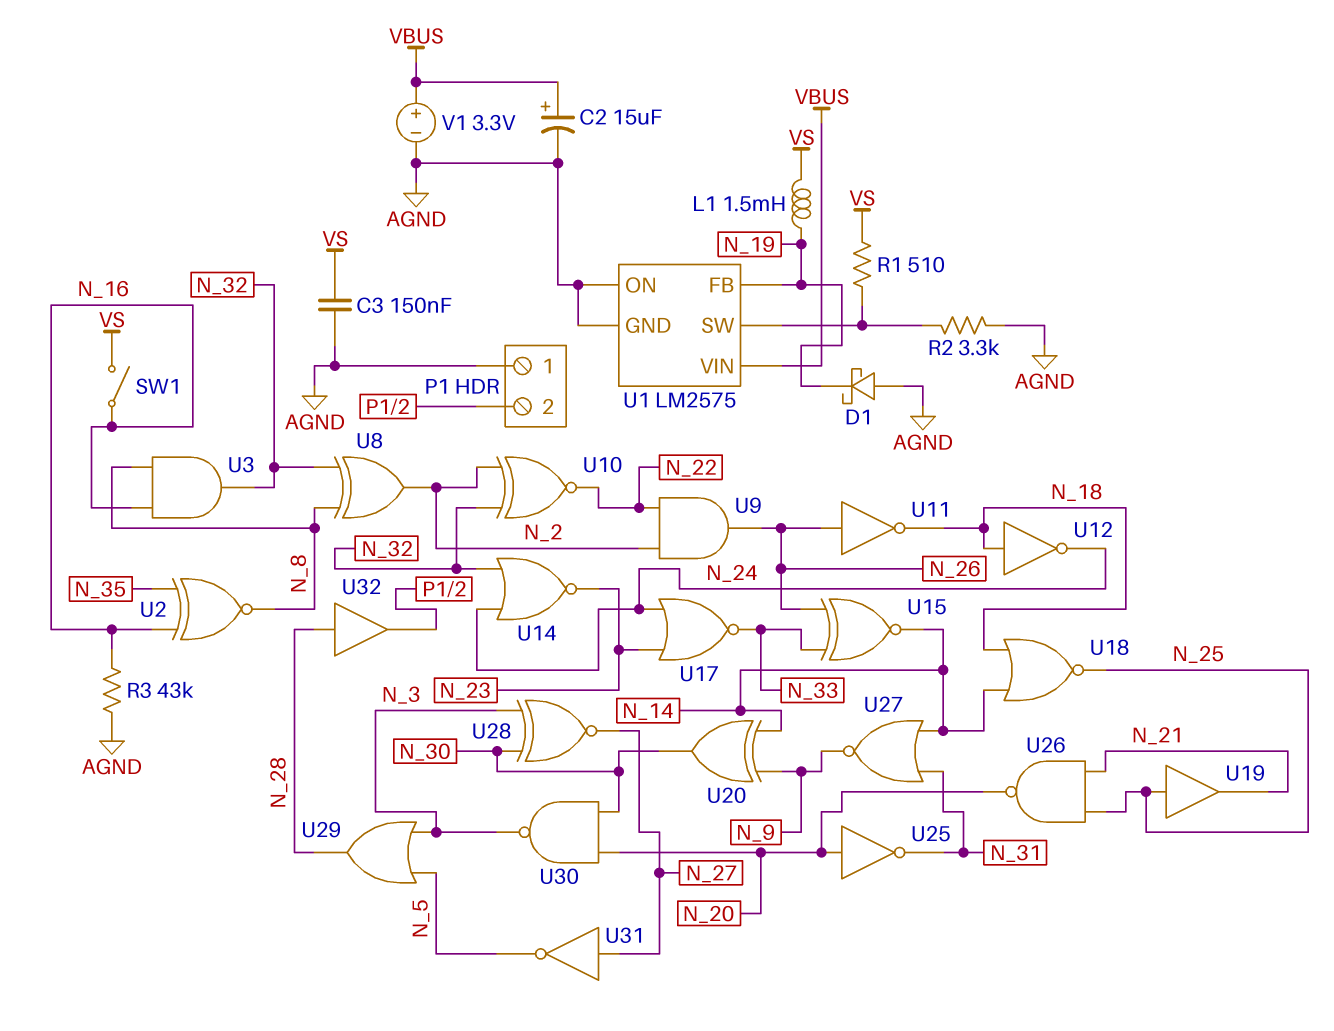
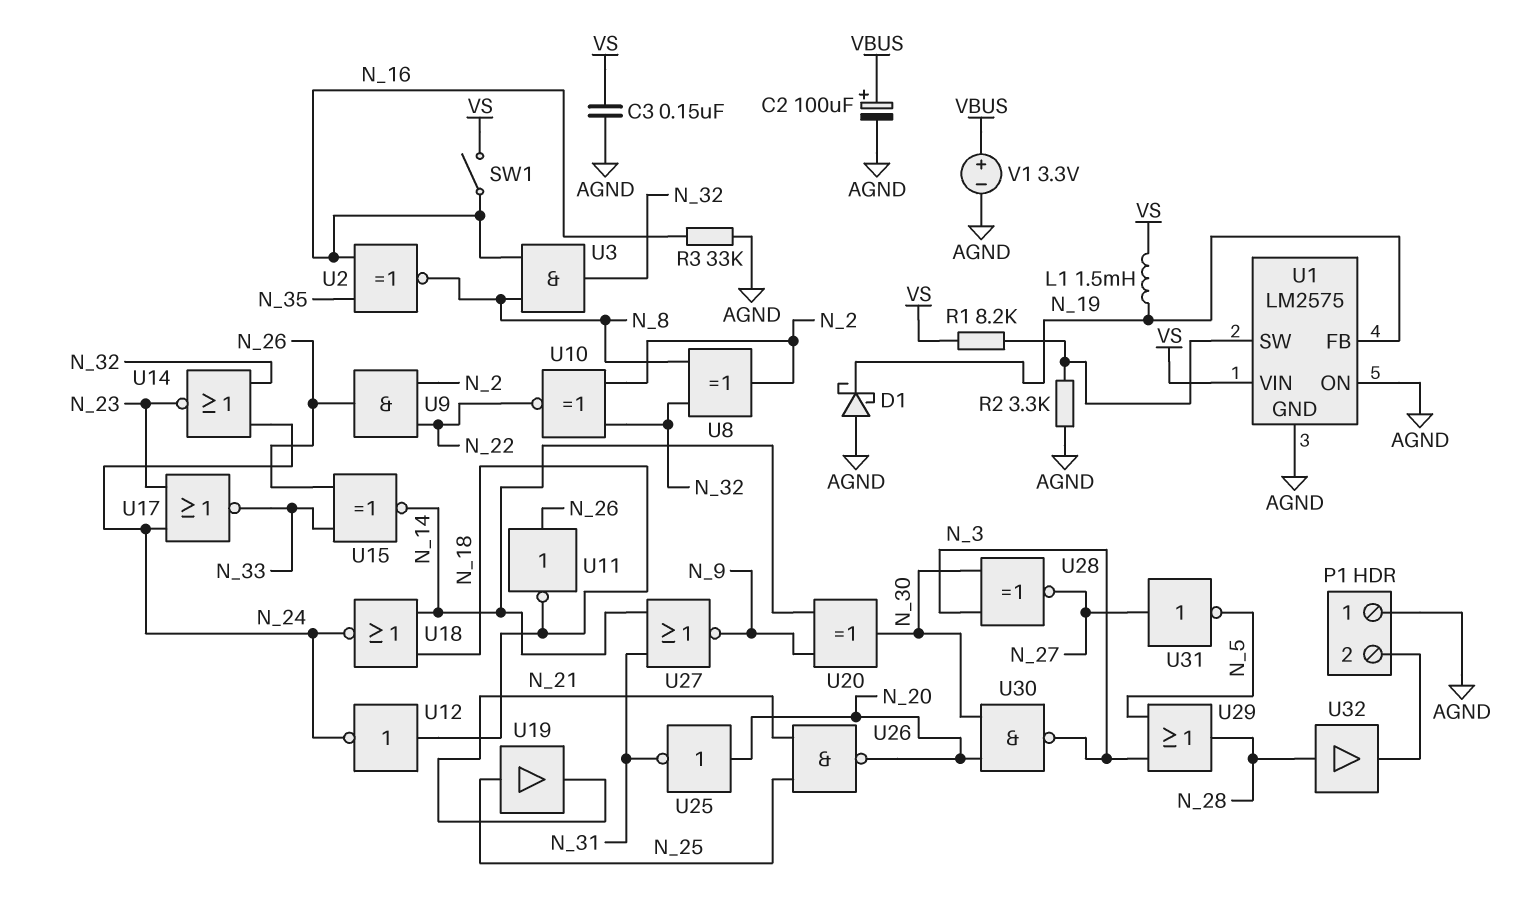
C2: 15uF (plus VBUS, minus AGND) -> 100uF (plus VBUS, minus AGND)
R1: 510 (U1/SW, VS) -> 8.2k (U1/SW, VS)
R3: 43k (AGND, N_16) -> 33k (AGND, N_16)
U1 pin VIN: VBUS -> VS
U18: NOR (in N_14, in N_18, out N_25) -> NOR (in N_14, in N_18, out N_24)

